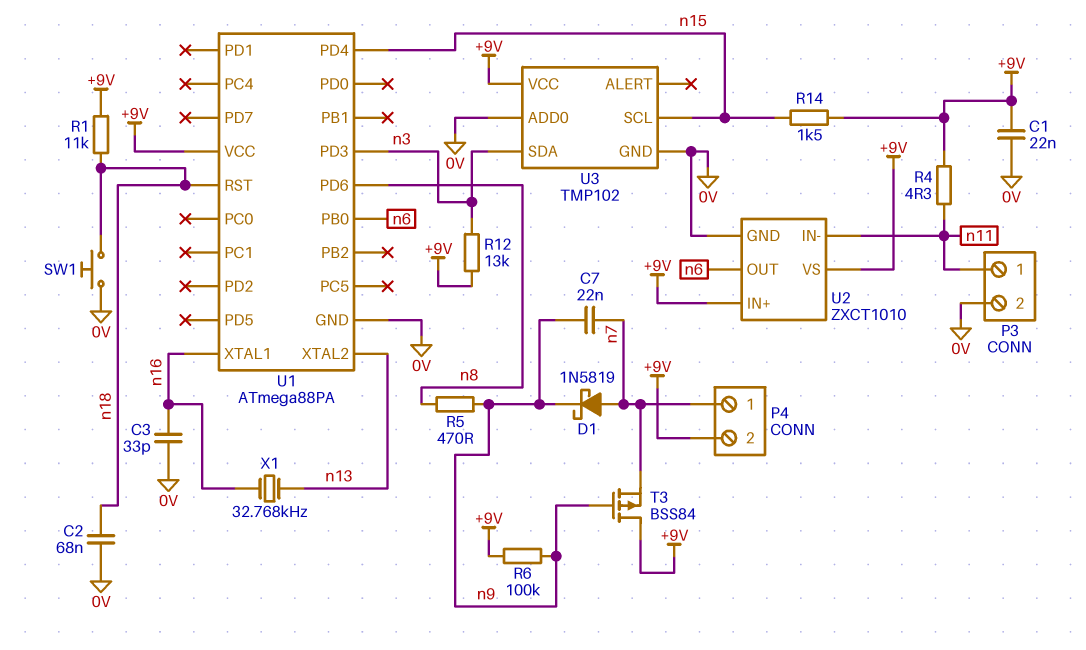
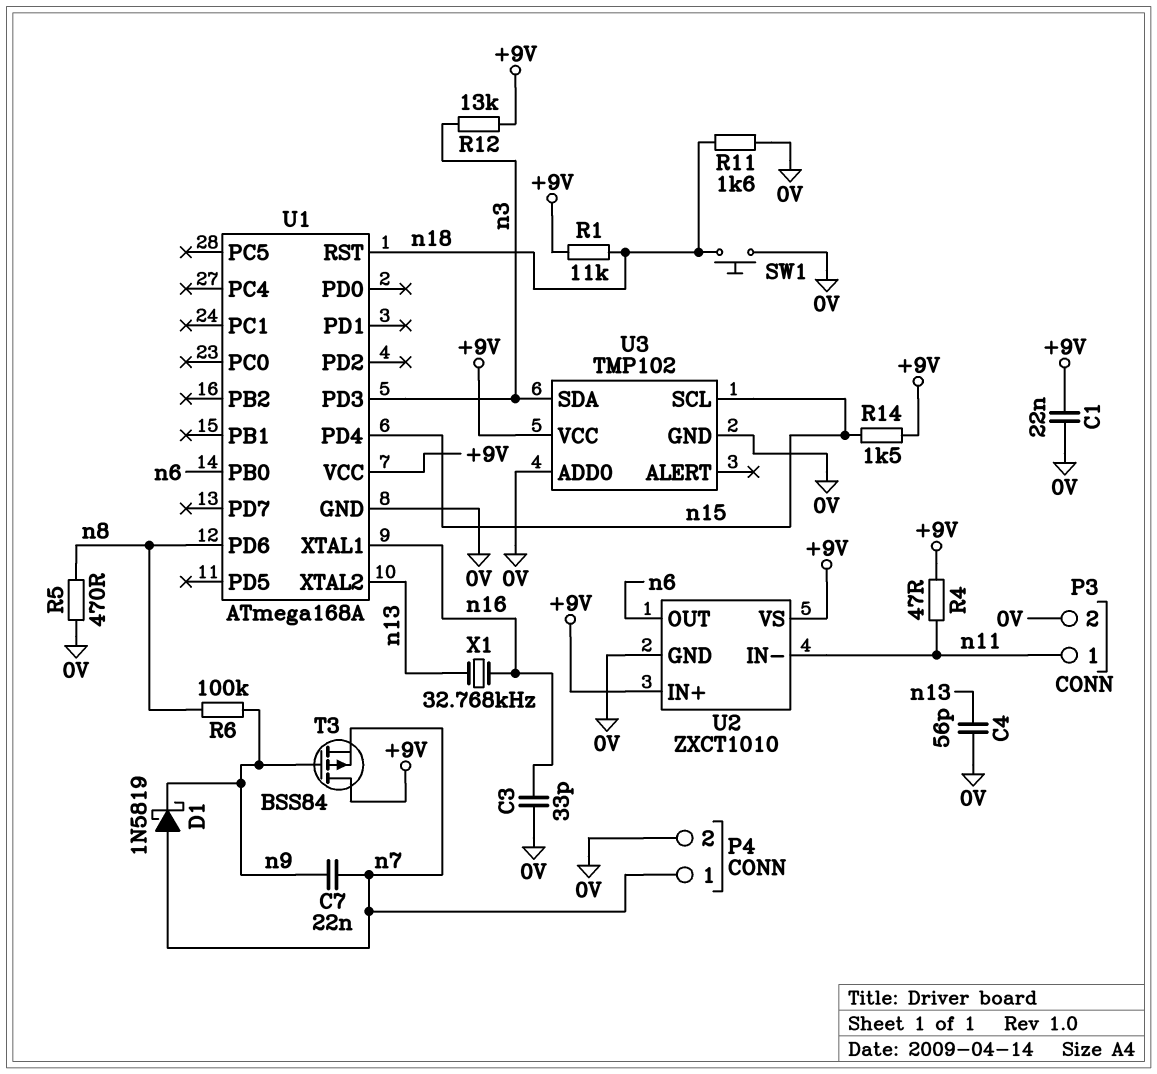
C2: 68nF (0V, n18) -> none
C4: none -> 56pF (0V, n13)
P4 pin 2: +9V -> 0V
R4: 4.3 (+9V, n11) -> 47 (+9V, n11)
R5: 470 (n8, n9) -> 470 (0V, n8)
R6: 100k (+9V, n9) -> 100k (n8, n9)
R11: none -> 1.6k (0V, n18)
U1: ATmega88PA -> ATmega168A

